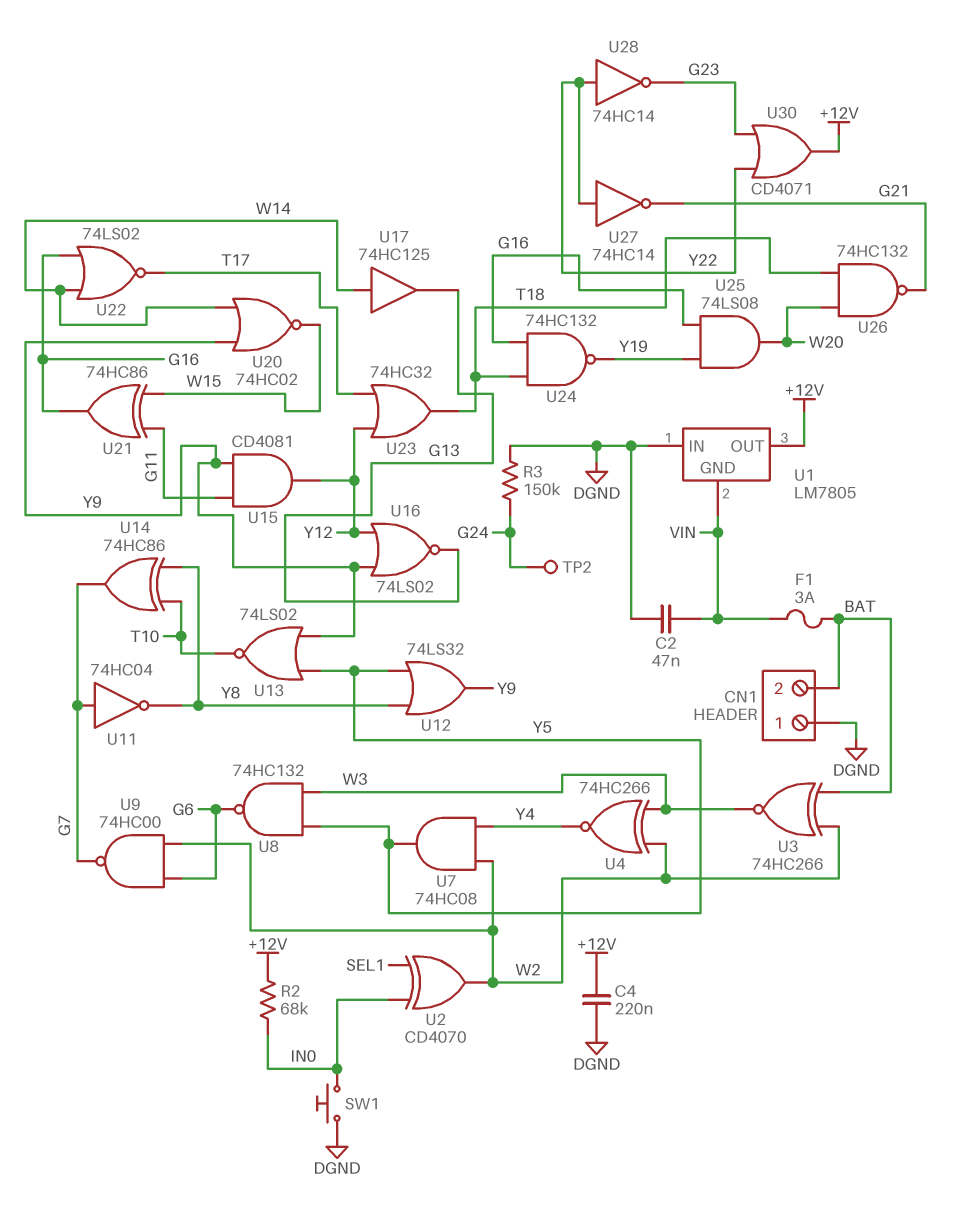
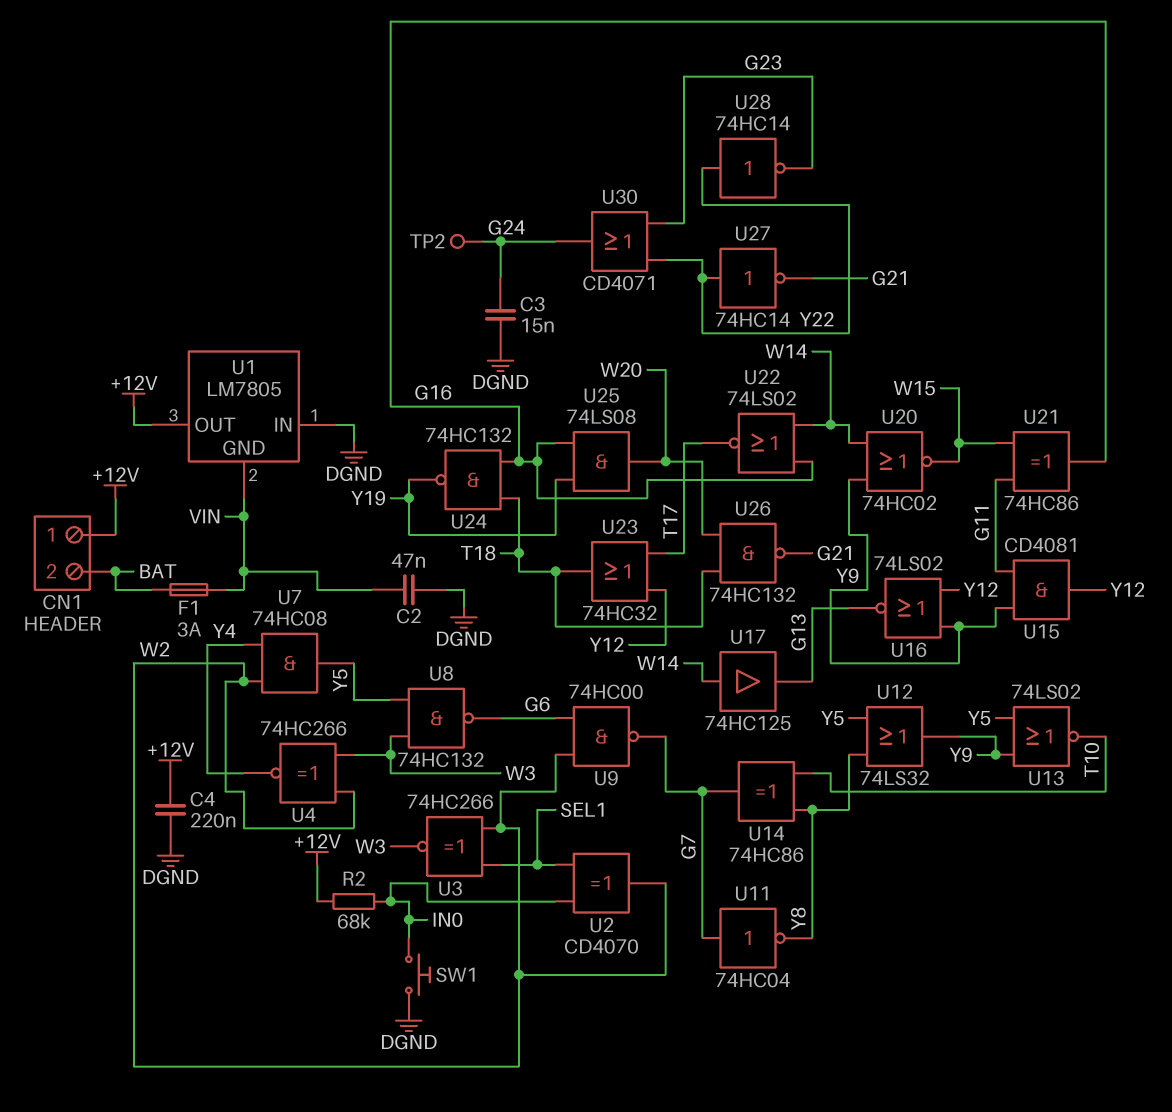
C3: none -> 15nF (DGND, G24)
CN1 pin 1: DGND -> +12V
R3: 150k (DGND, G24) -> none
U3: XNOR 74HC266 (in BAT, in W2, out W3) -> XNOR 74HC266 (in SEL1, in W2, out W3)
U30: OR CD4071 (in G23, in Y22, out +12V) -> OR CD4071 (in G23, in Y22, out G24)

